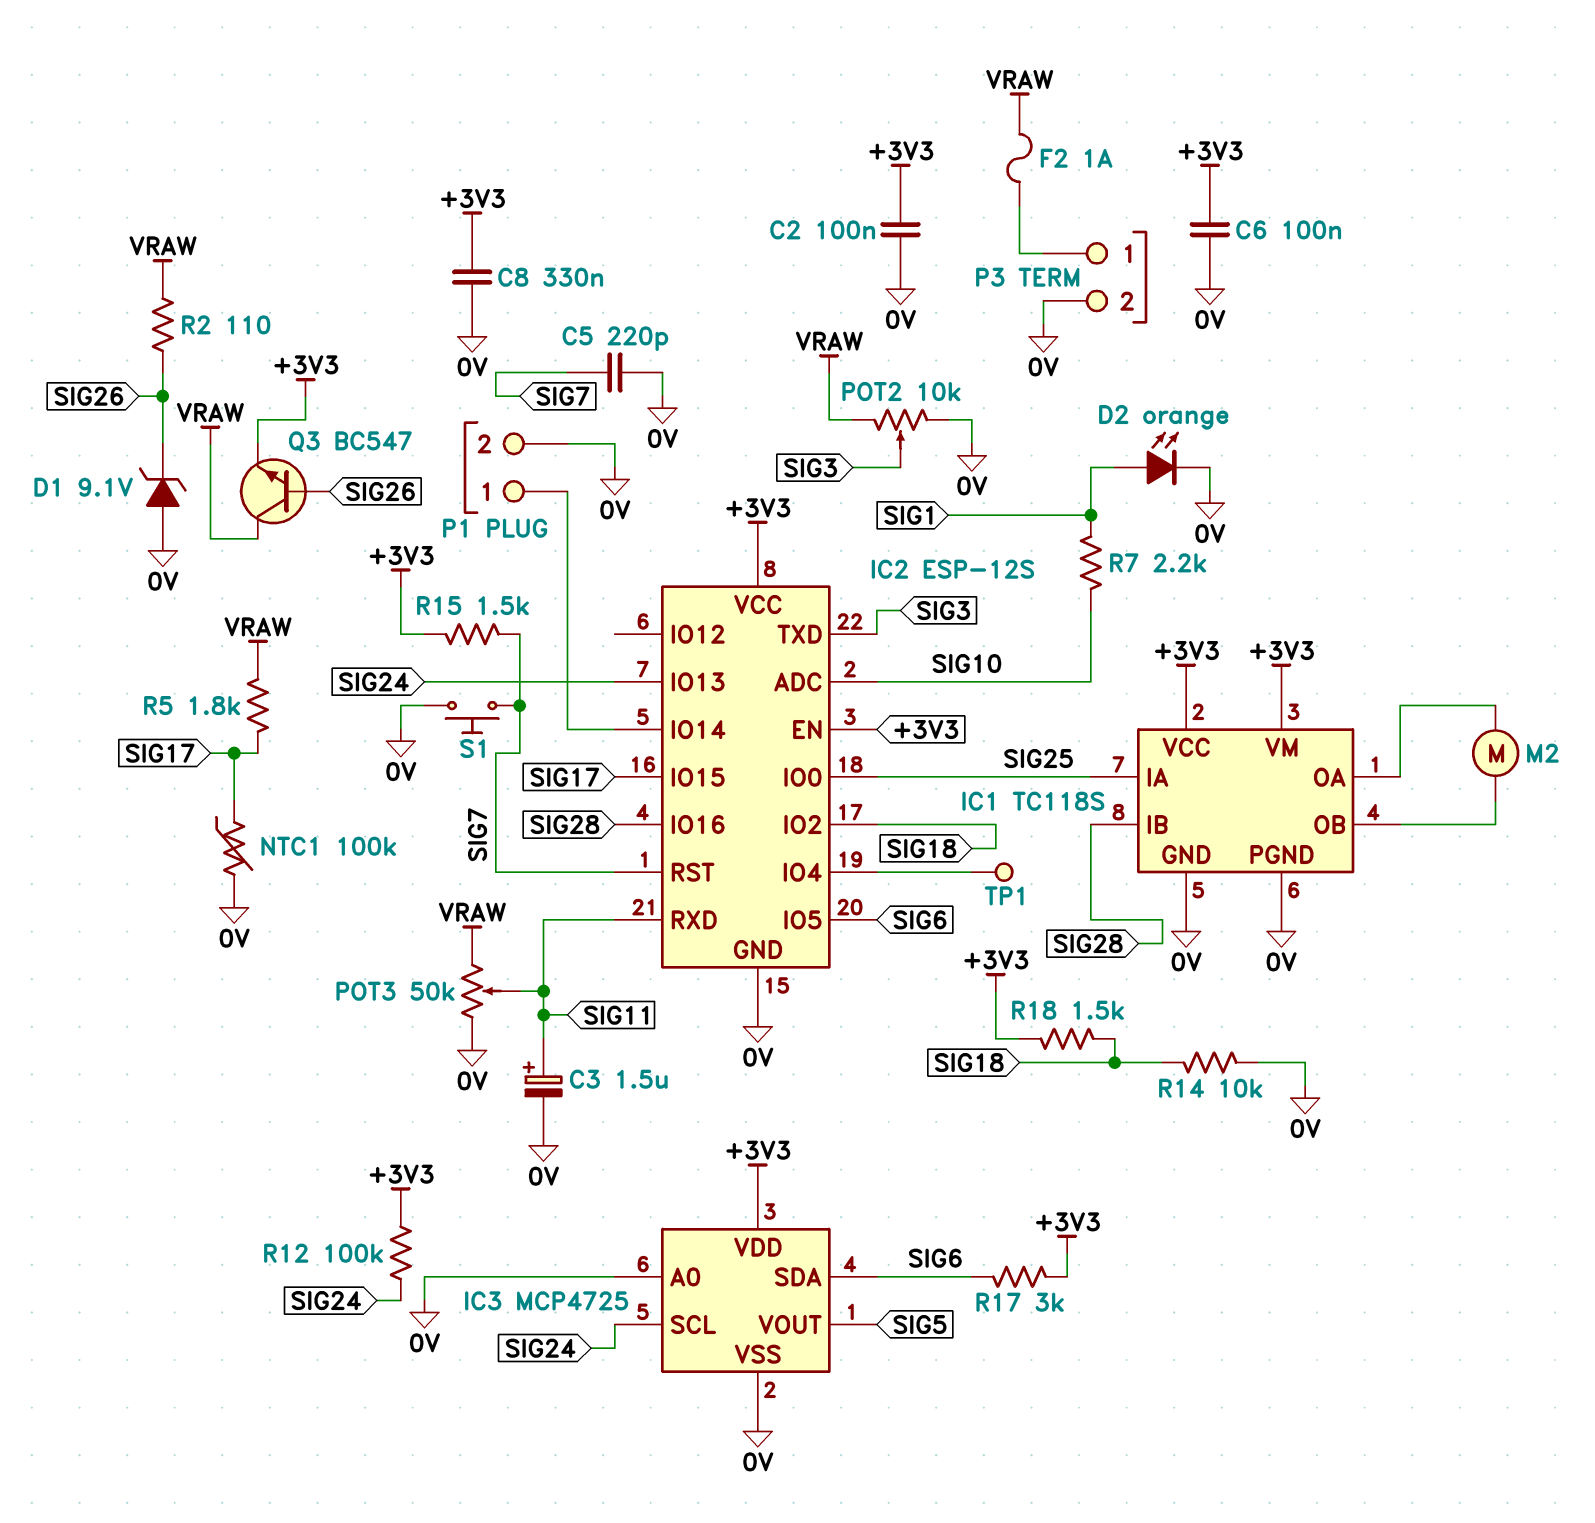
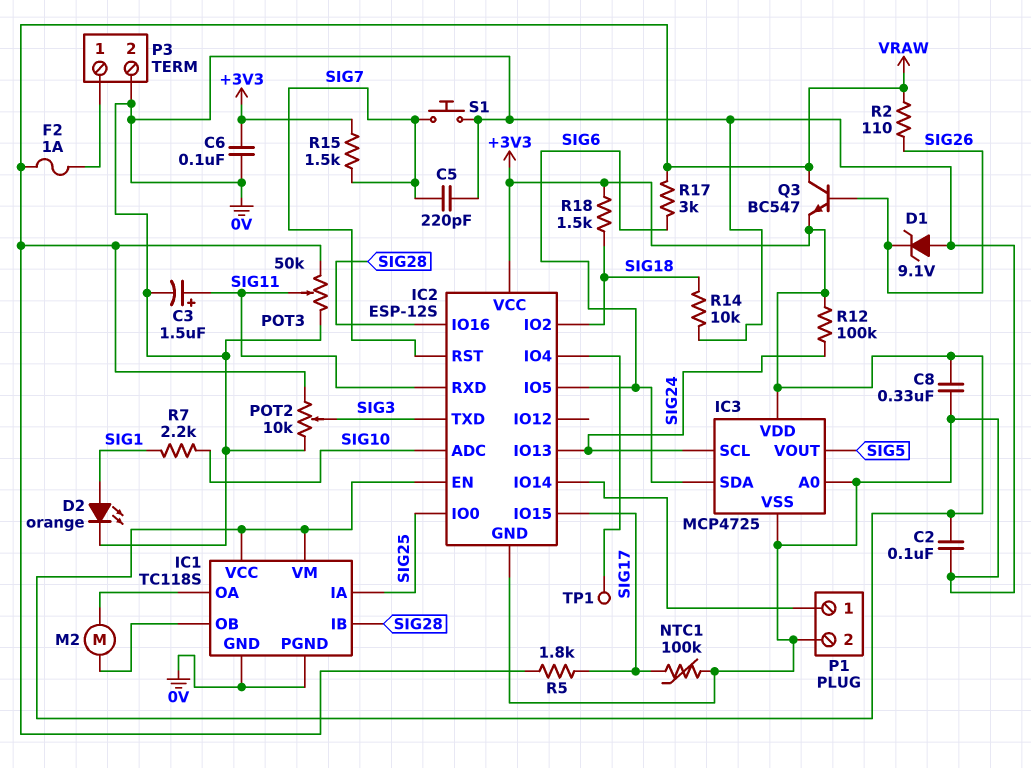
R17: 3k (+3V3, SIG6) -> 3k (SIG6, VRAW)

